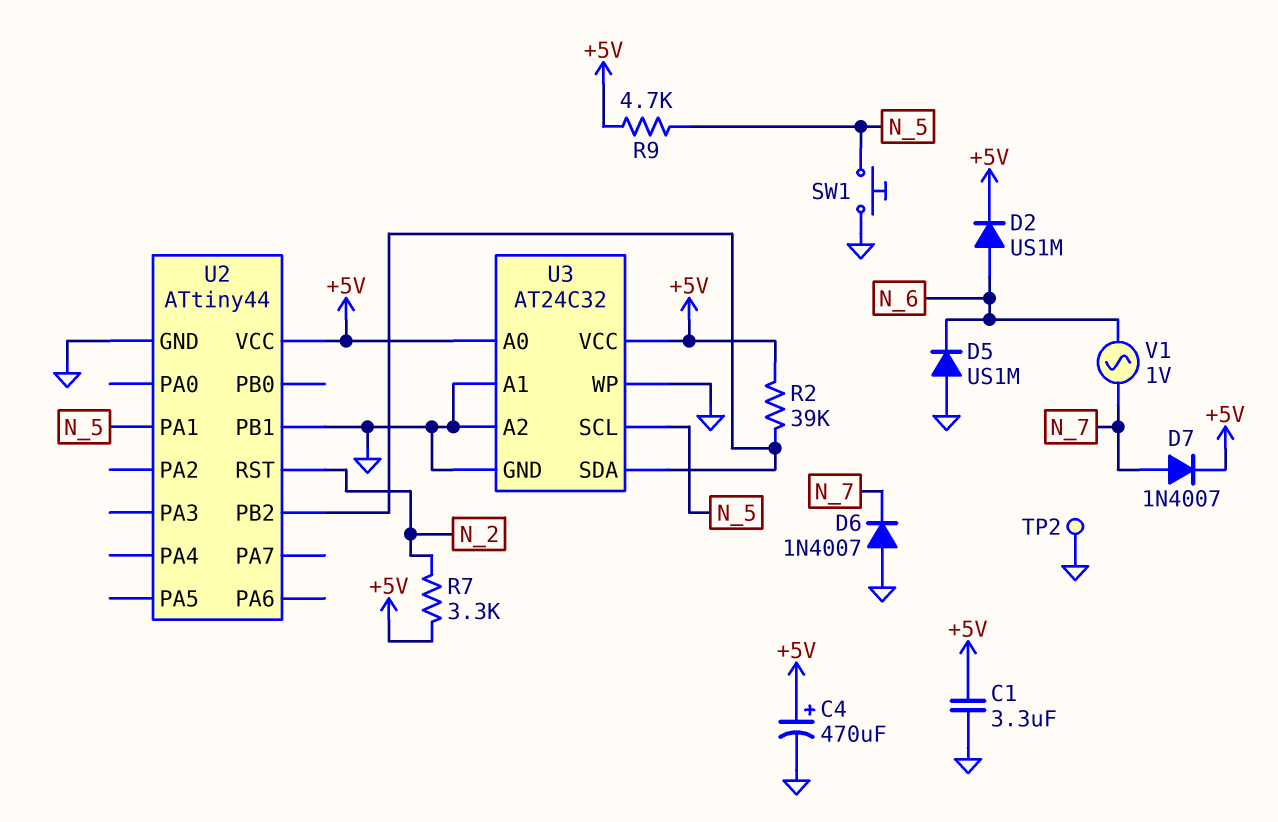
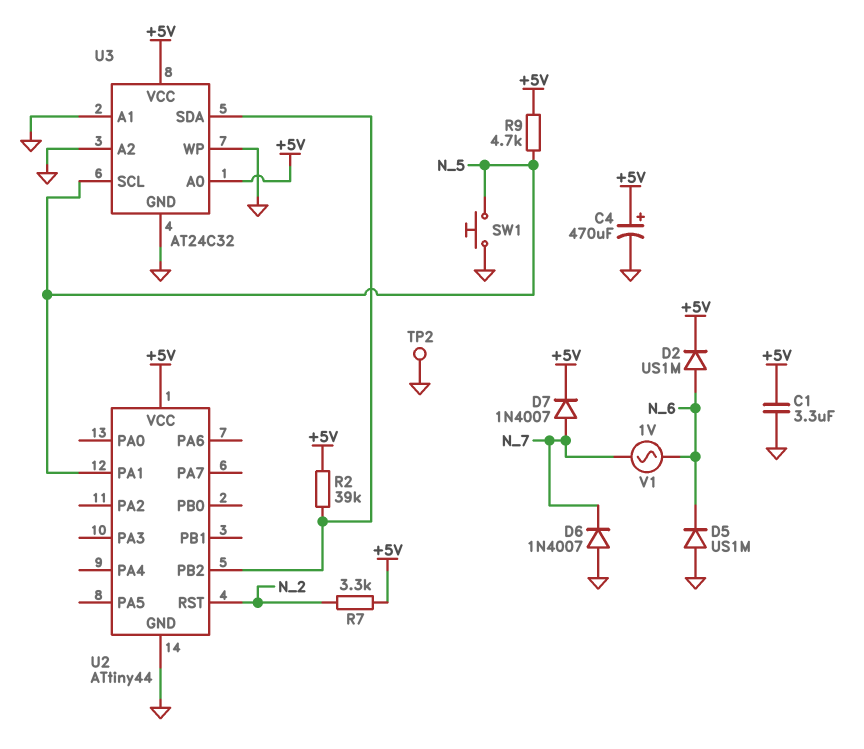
U2 pin PB1: GND -> none

